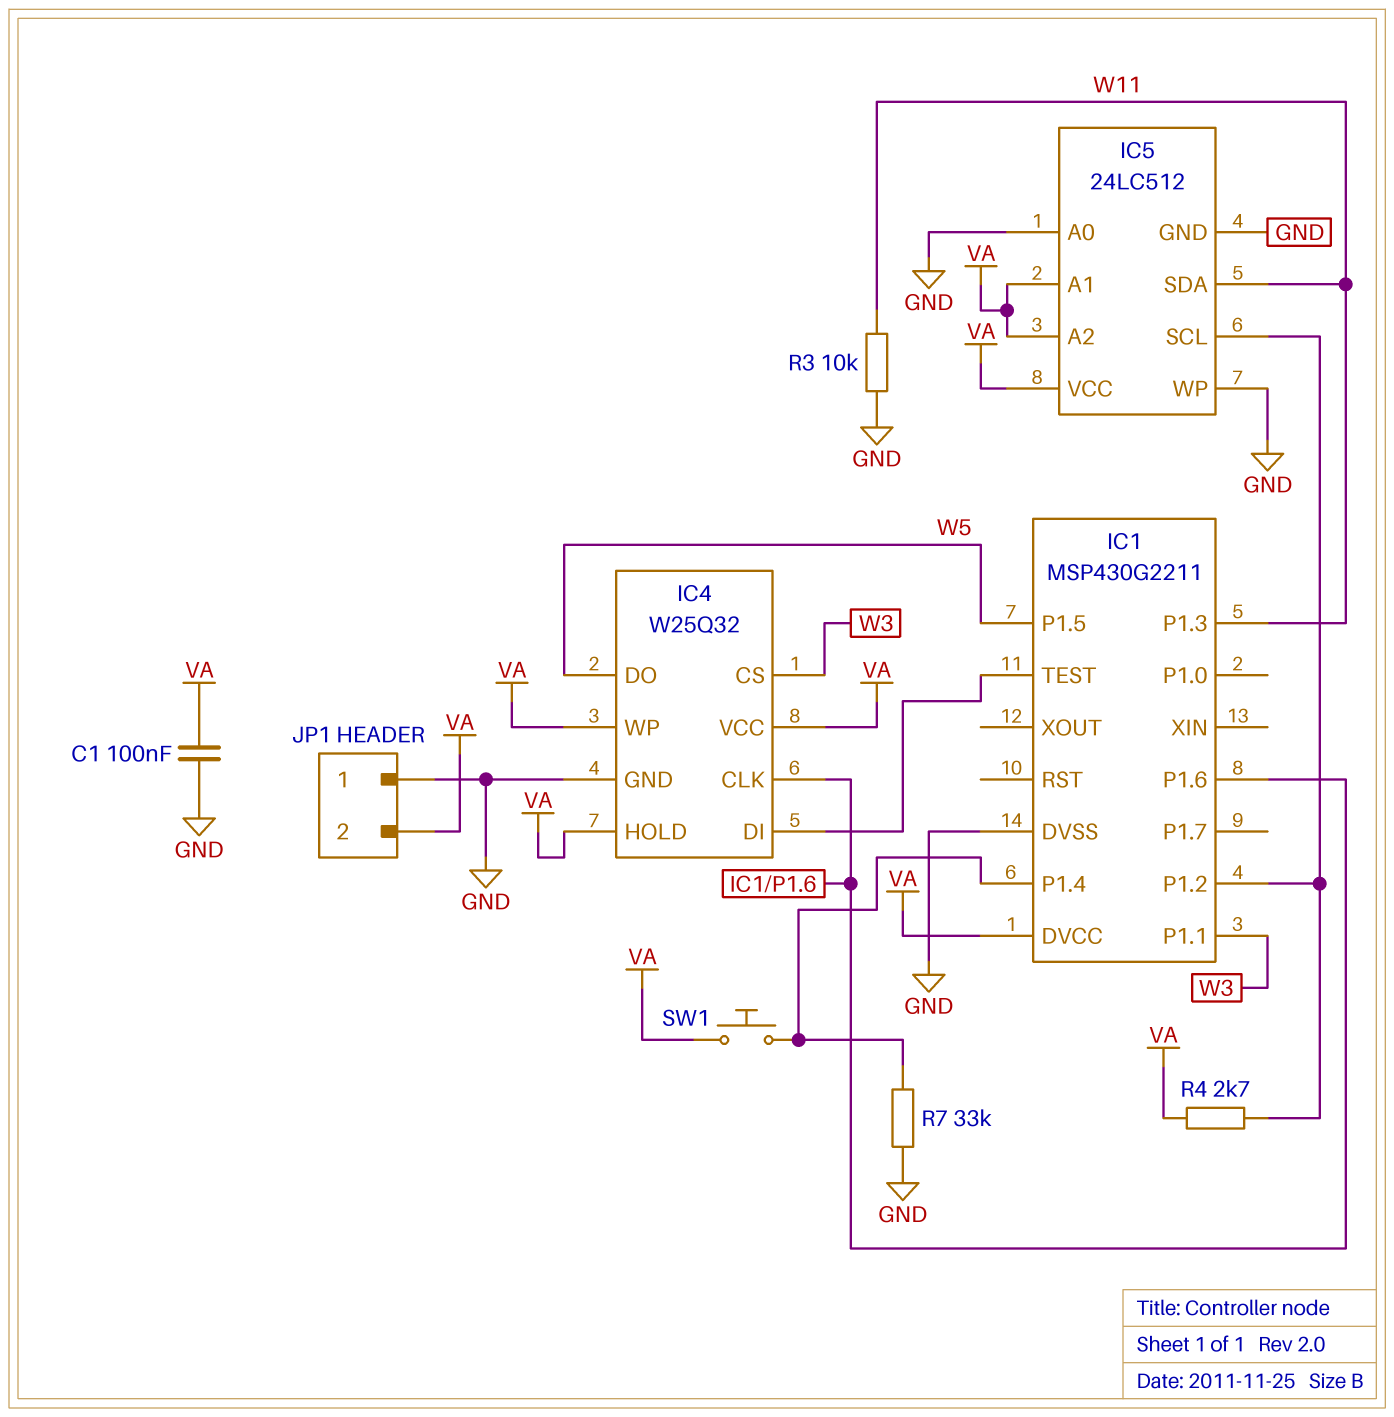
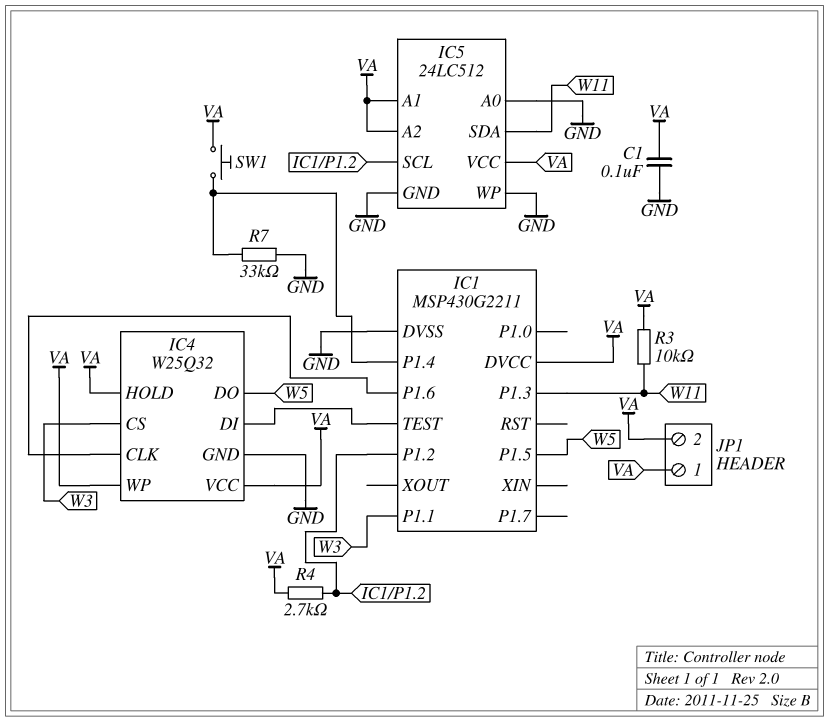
JP1 pin 1: GND -> VA
R3: 10k (GND, W11) -> 10k (VA, W11)

